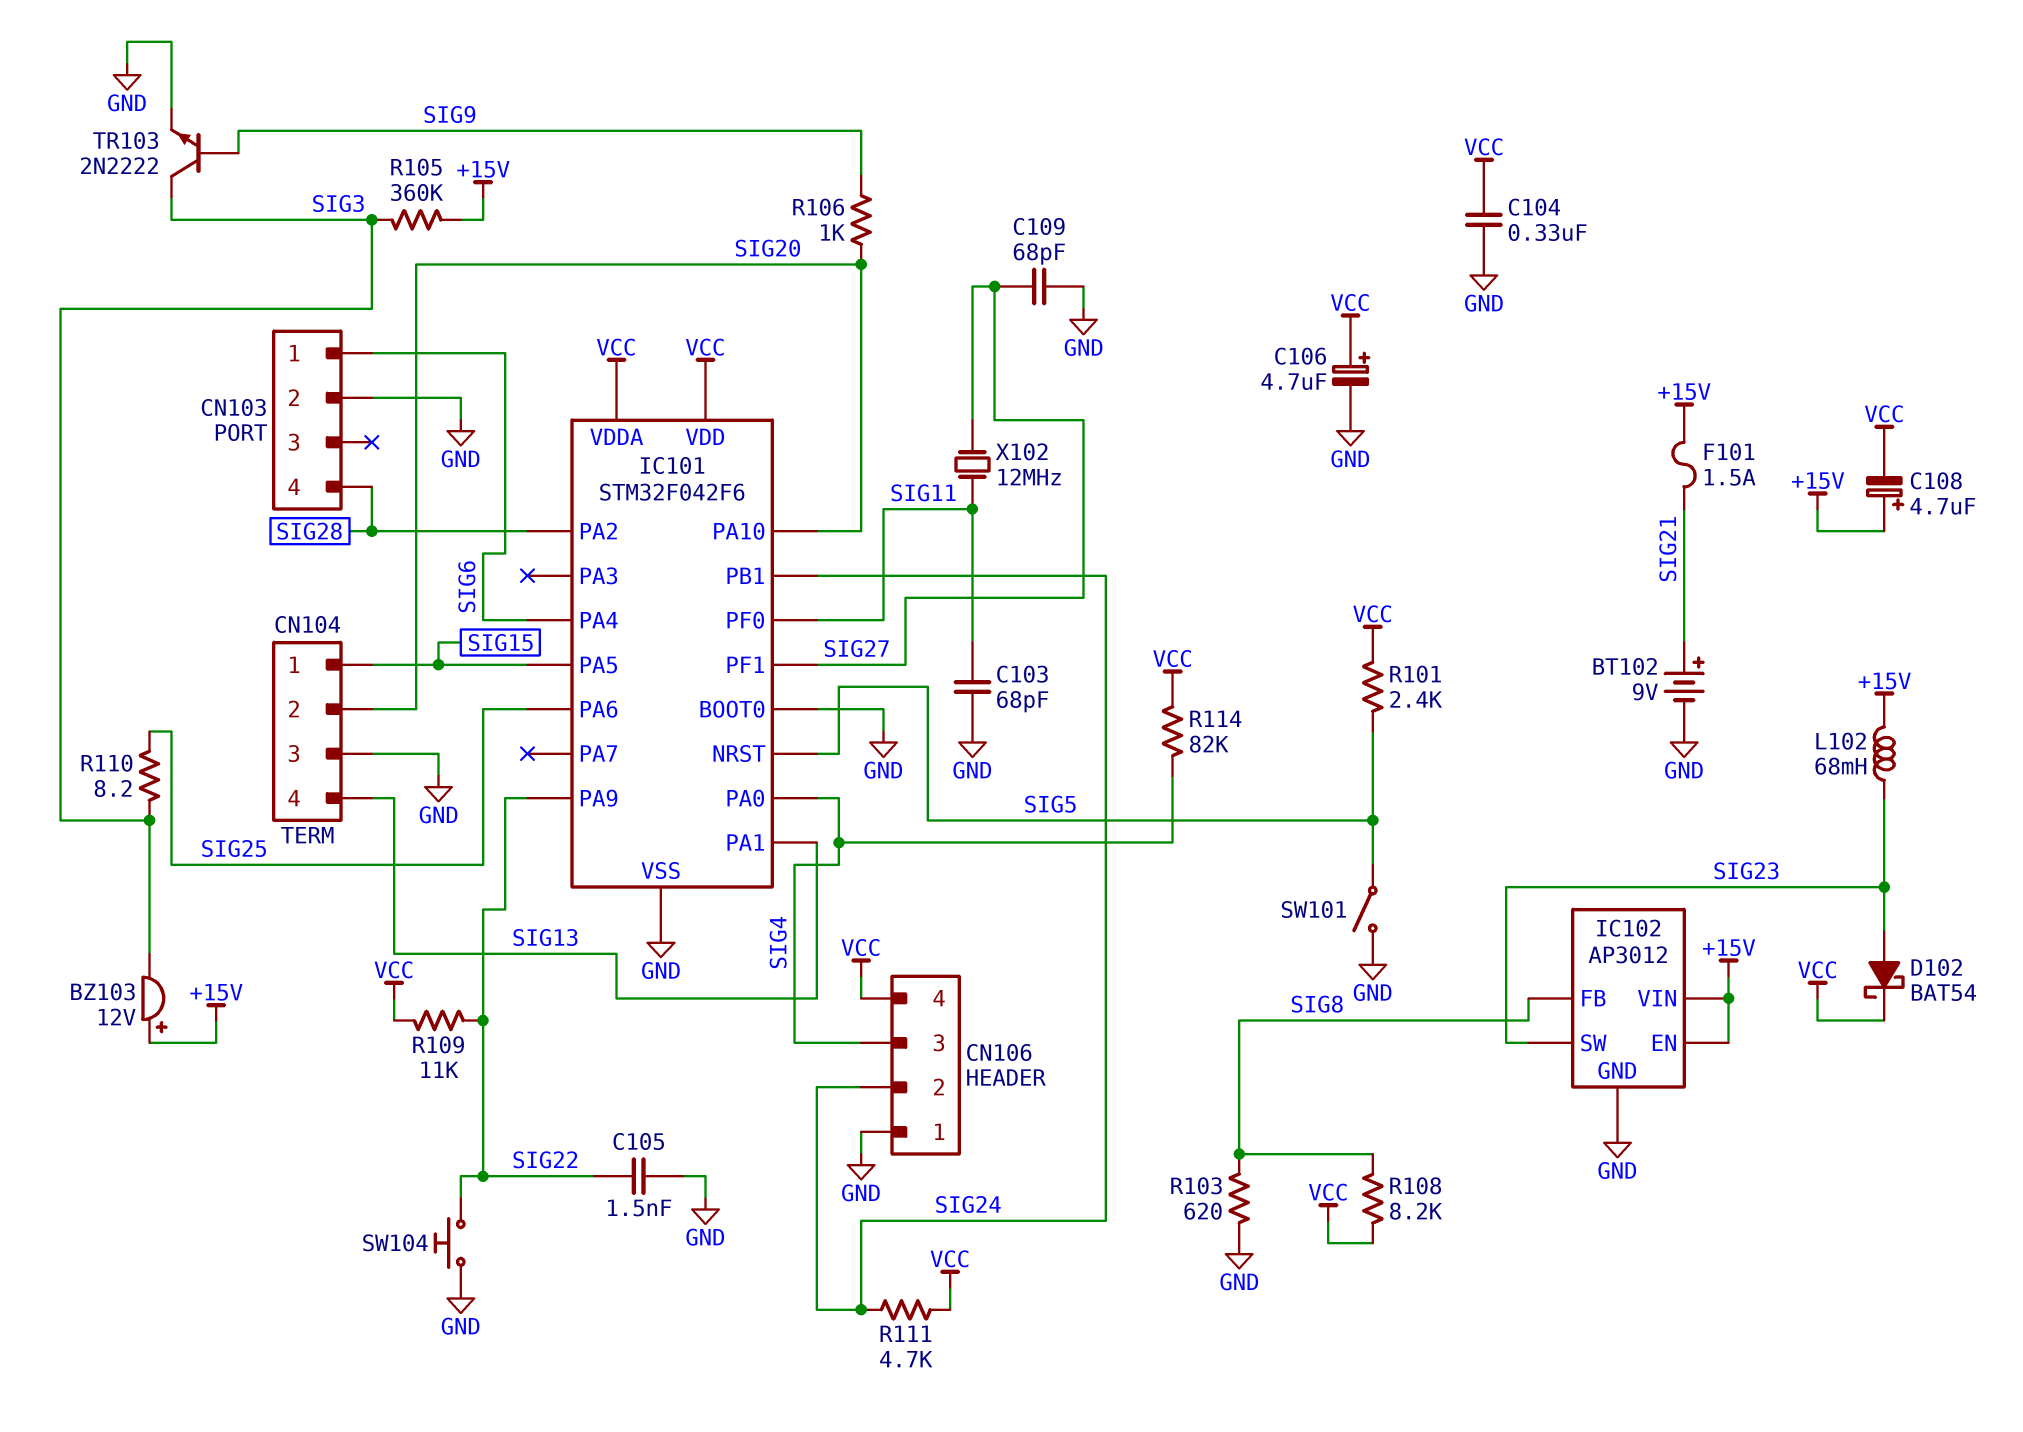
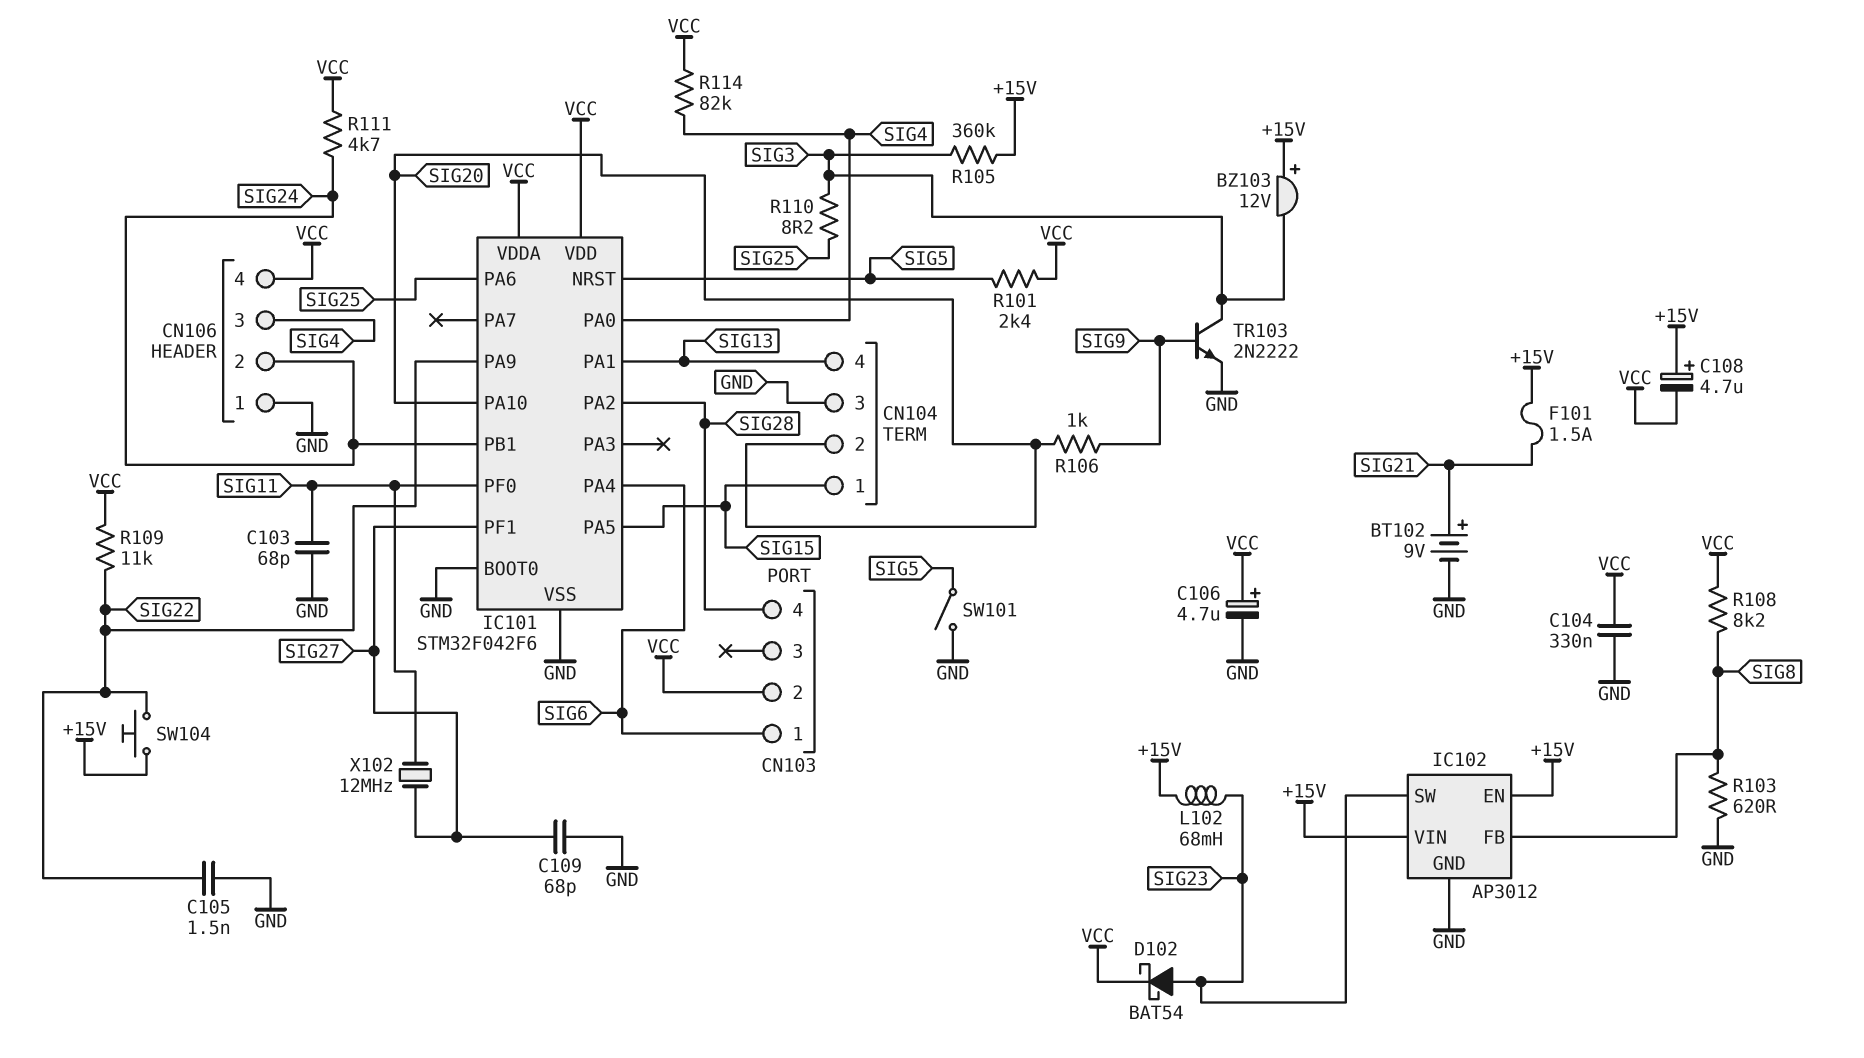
CN103 pin 2: GND -> VCC
SW104: button (GND, SIG22) -> button (+15V, SIG22)

